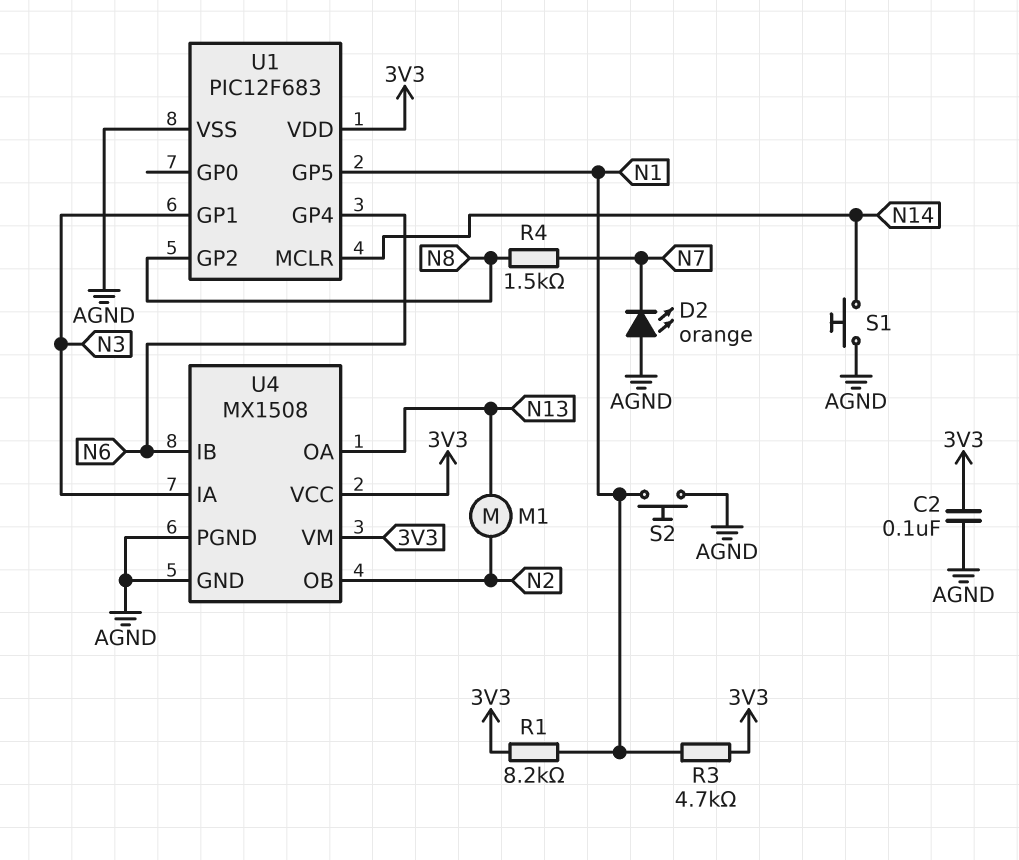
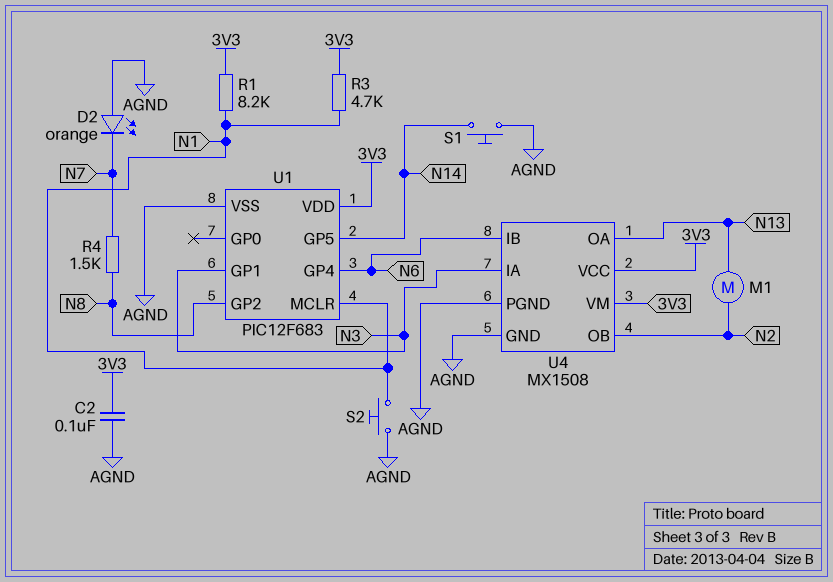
U1 pin GP5: N1 -> N14
U1 pin MCLR: N14 -> N1

